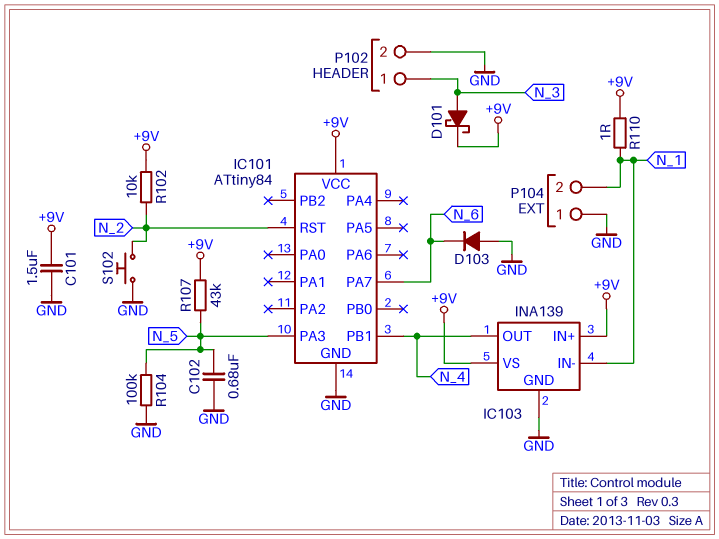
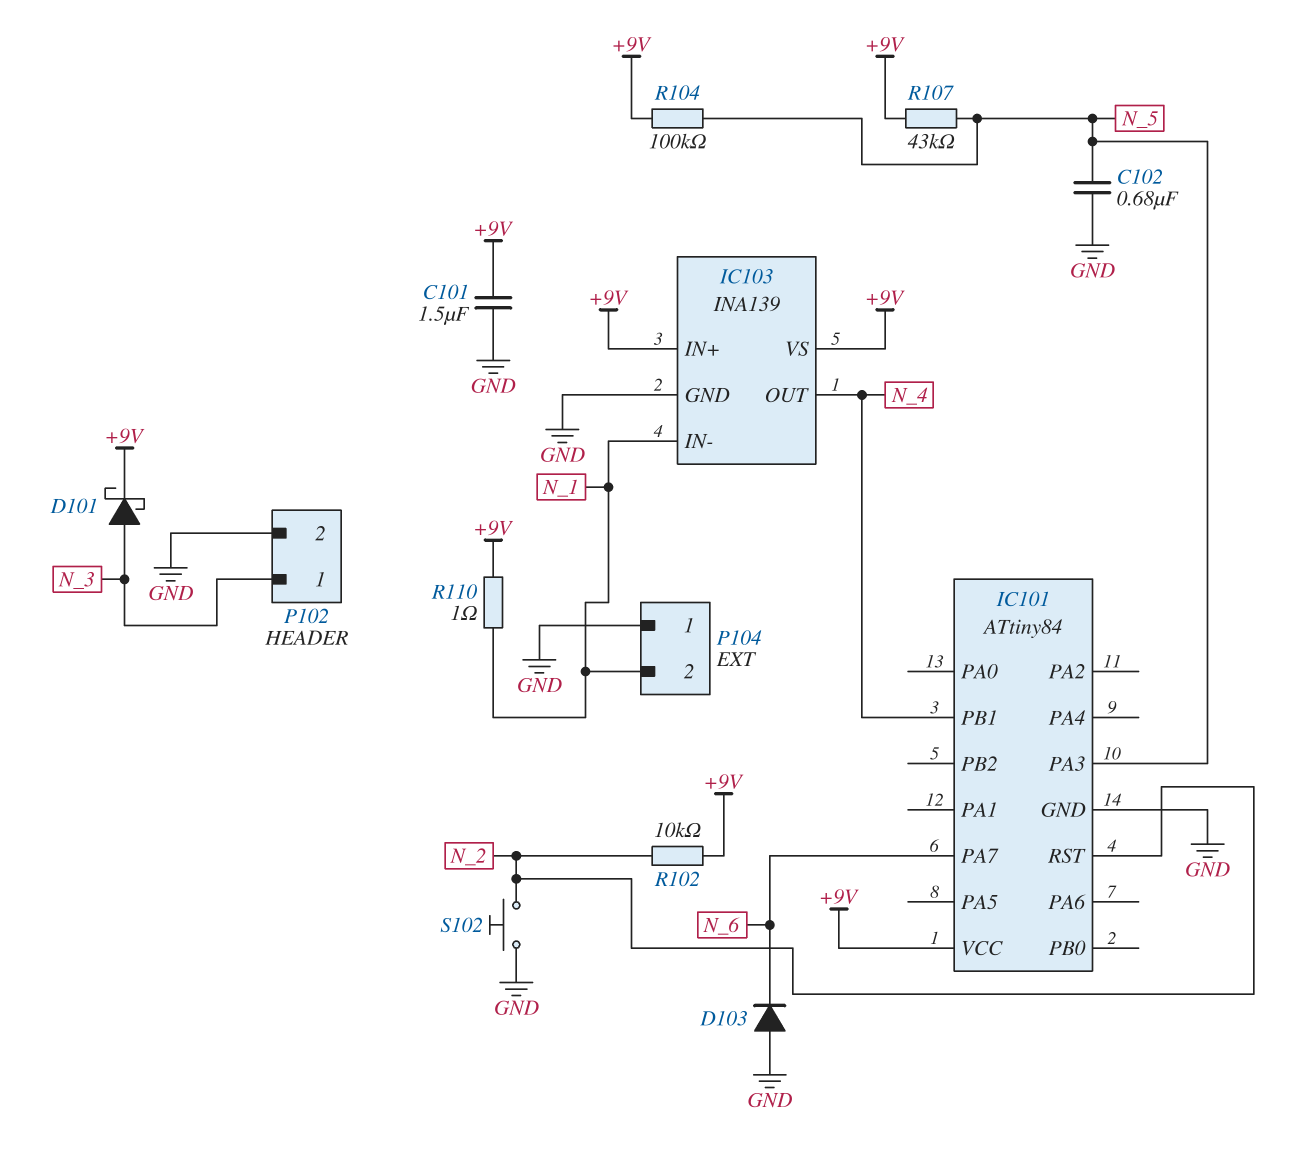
R104: 100k (GND, N_5) -> 100k (+9V, N_5)

